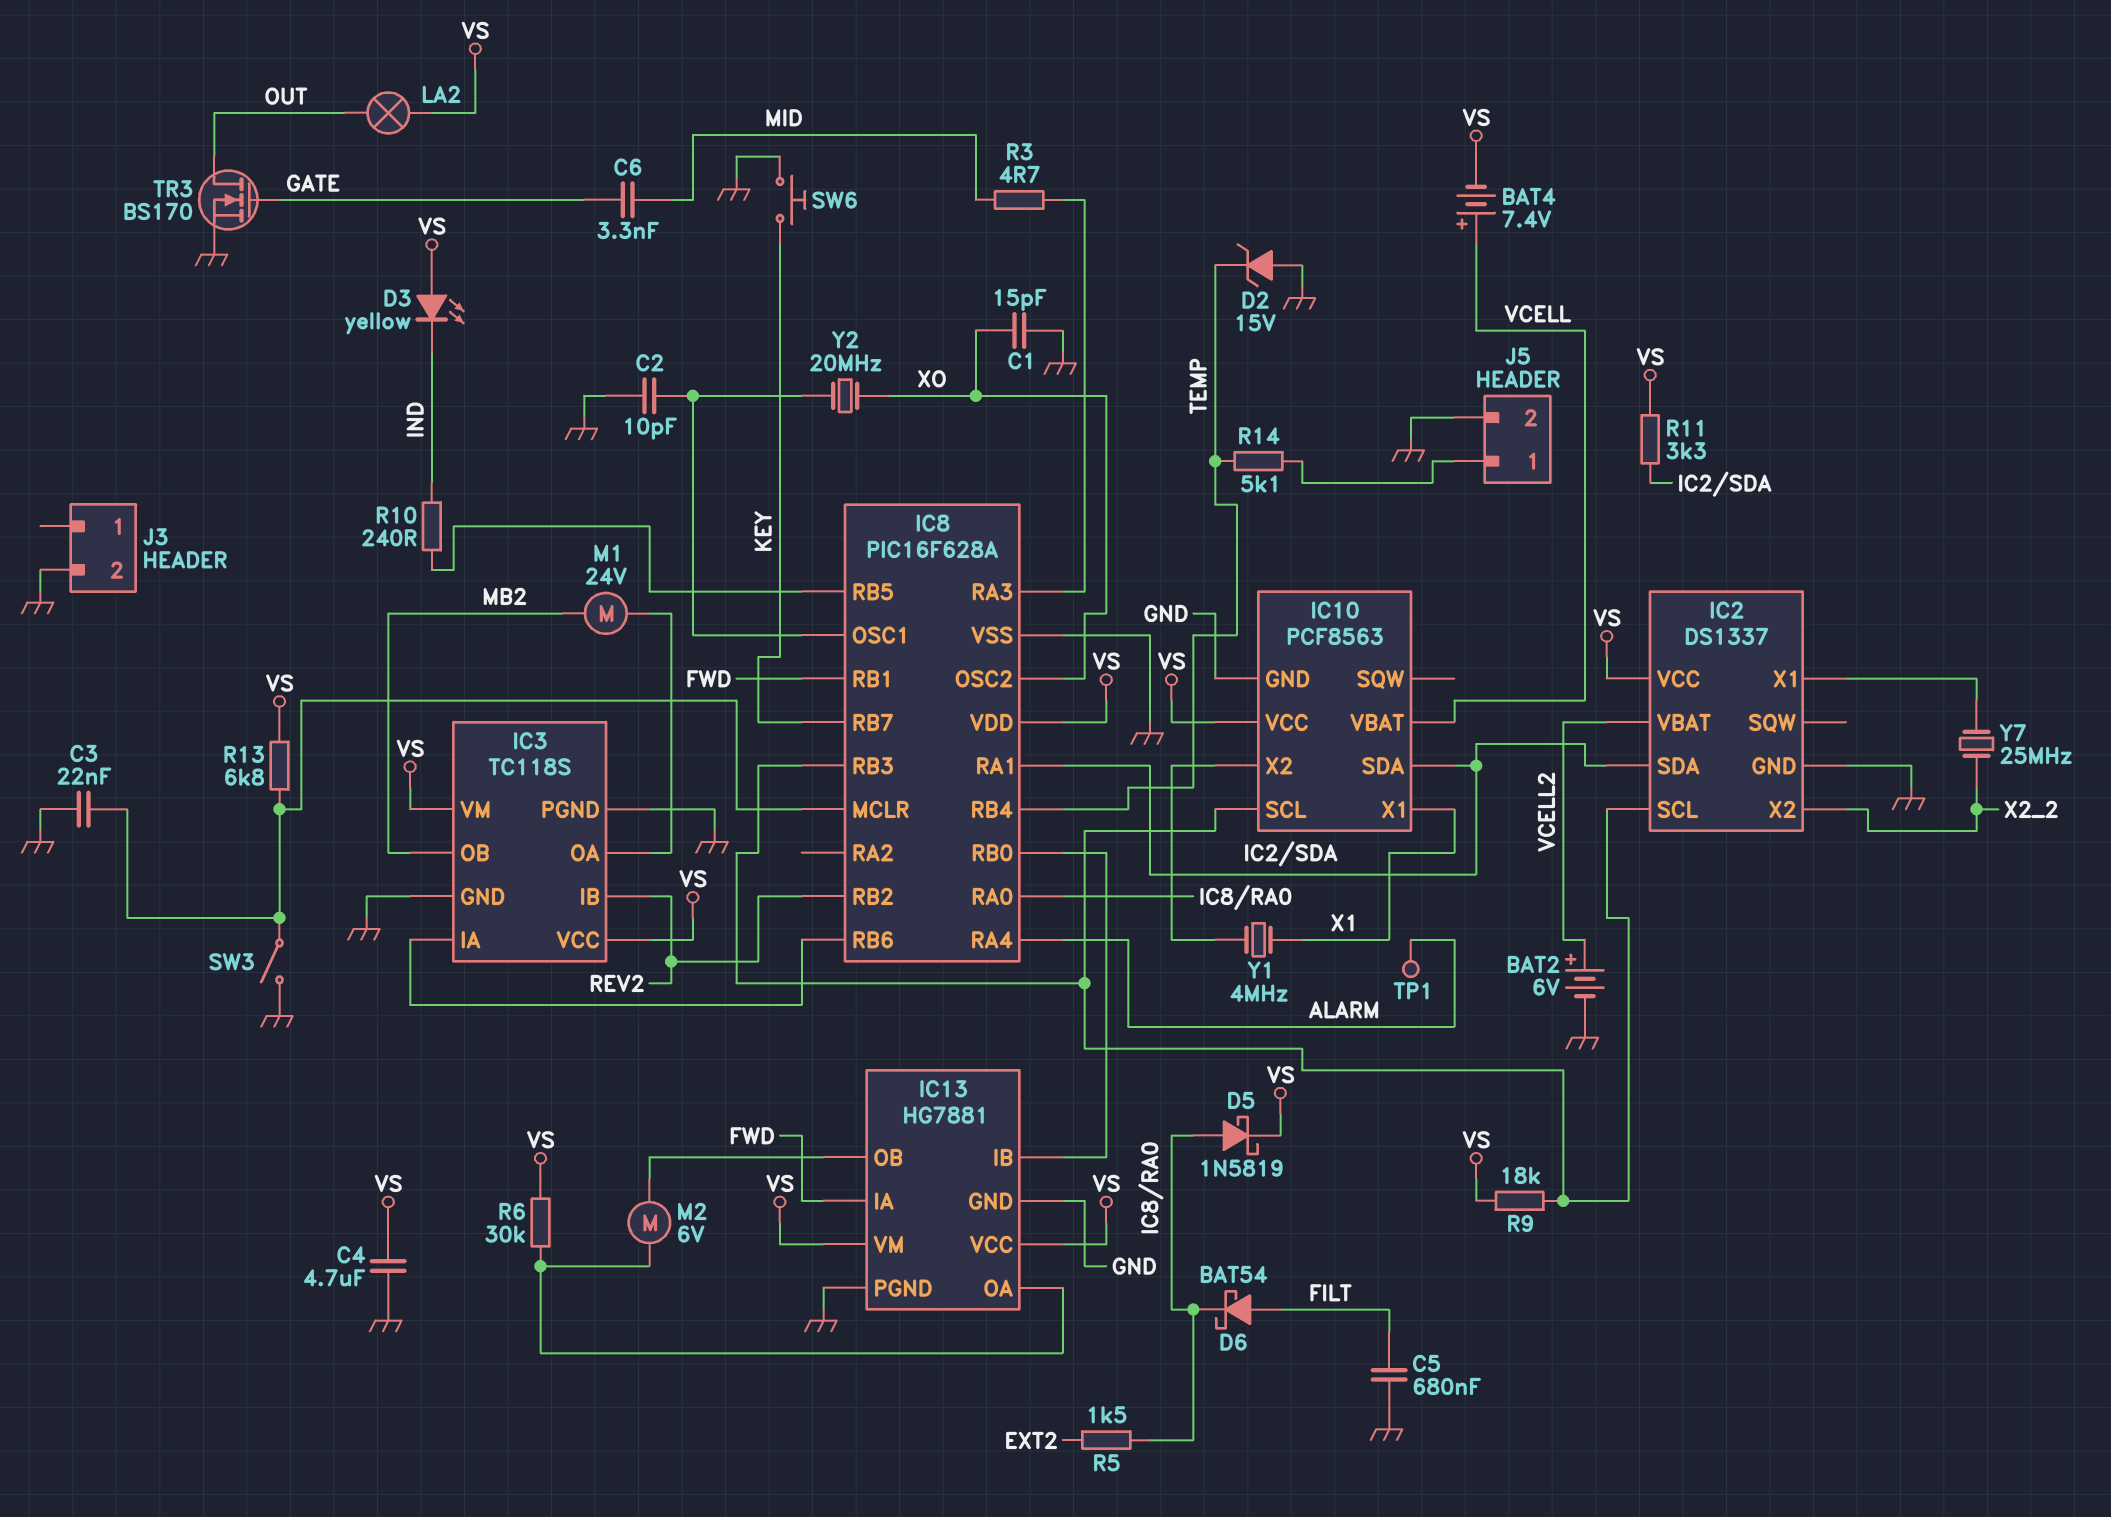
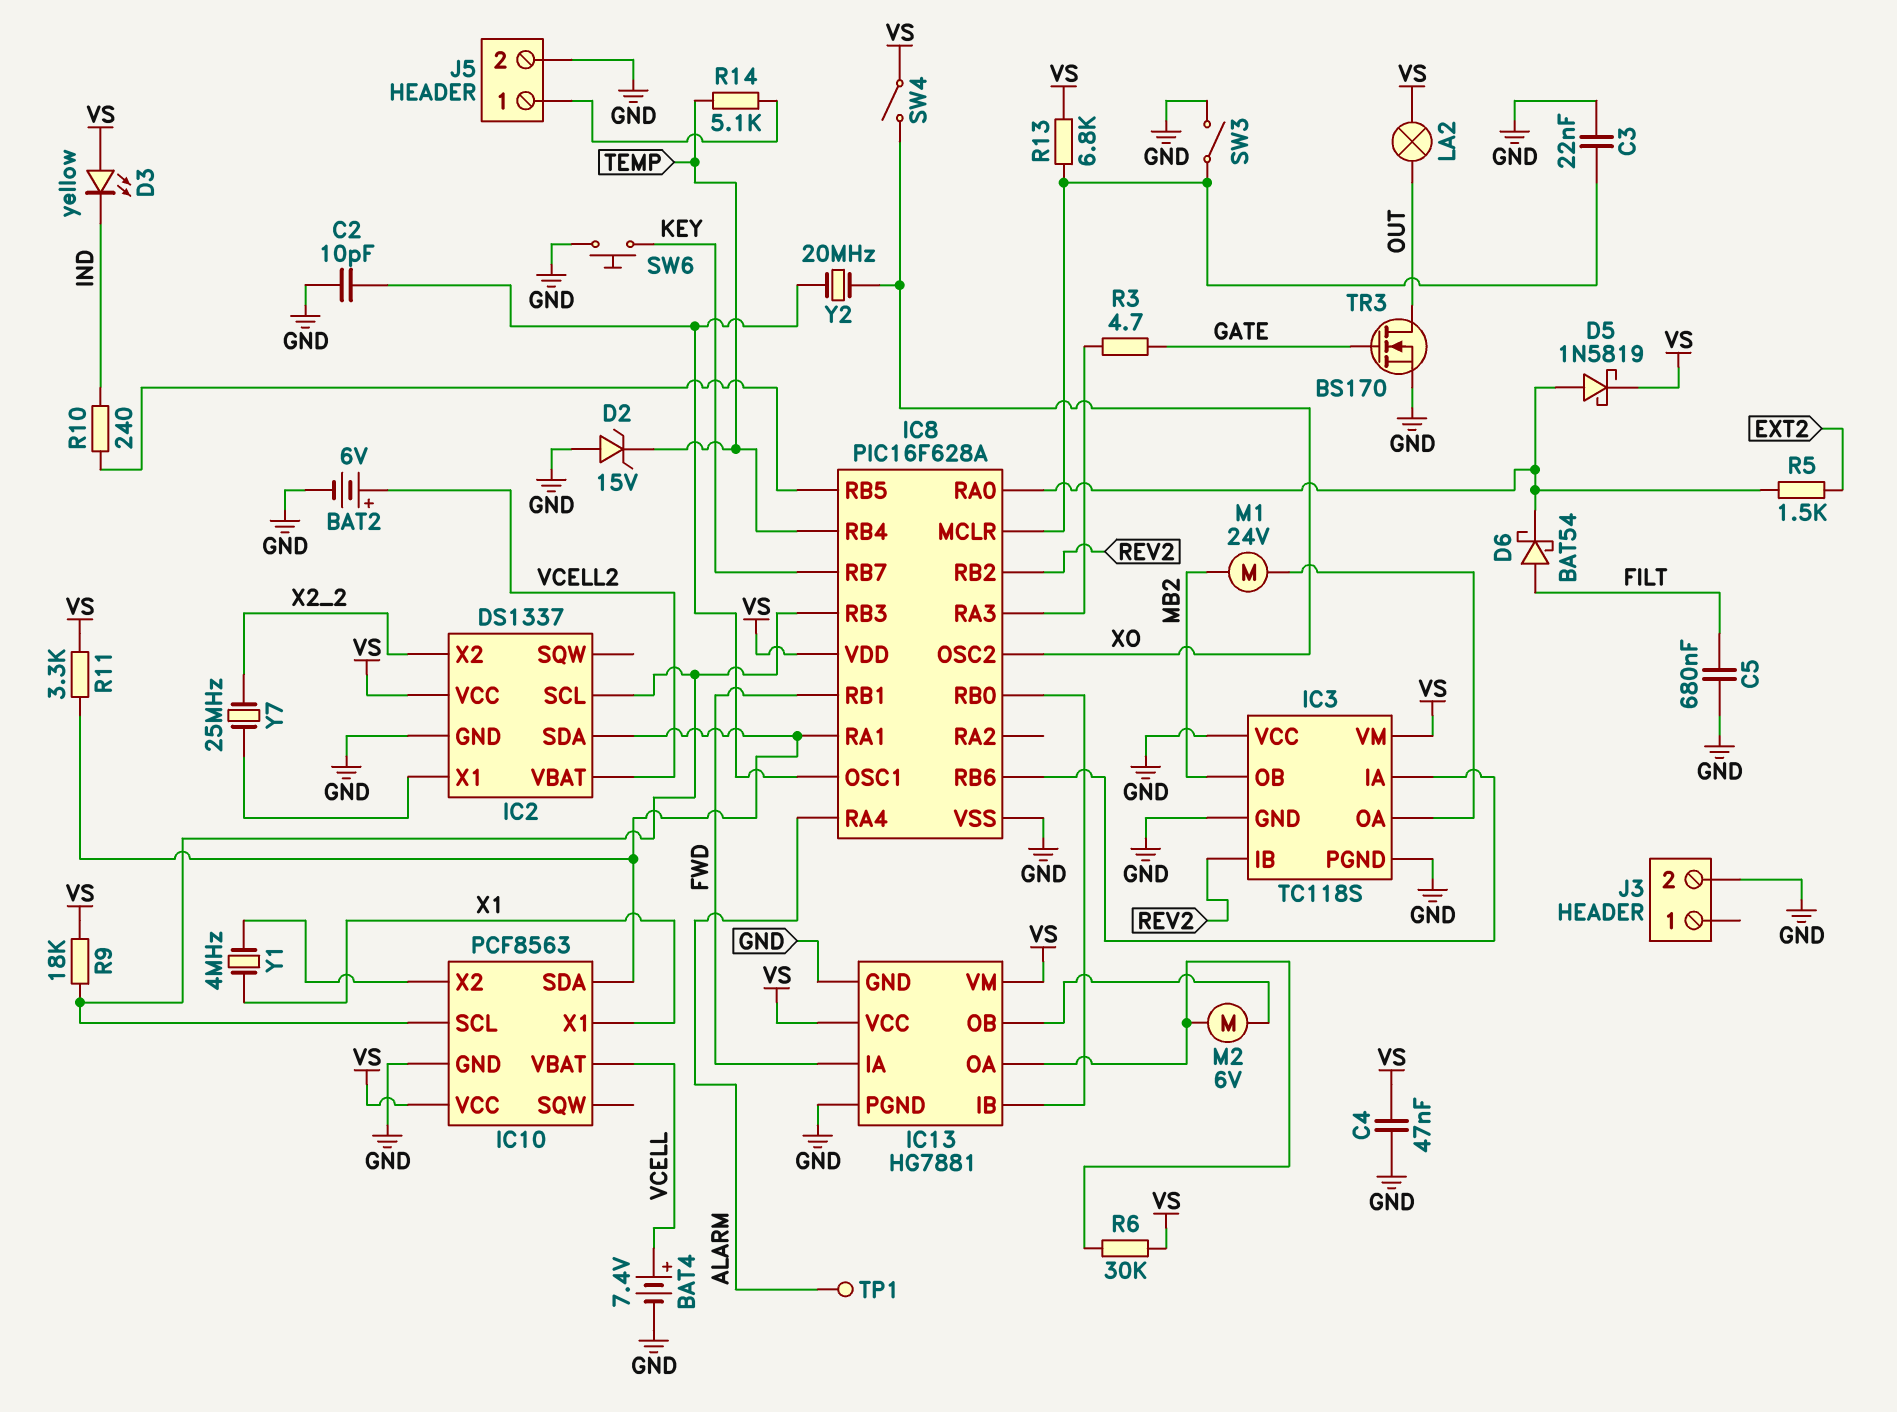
BAT4: 7.4V (plus VCELL, minus VS) -> 7.4V (plus VCELL, minus GND)
C1: 15pF (GND, XO) -> none
C4: 4.7uF (GND, VS) -> 47nF (GND, VS)
C6: 3.3nF (GATE, MID) -> none
IC3 pin VCC: VS -> GND
R3: 4.7 (IC8/RA3, MID) -> 4.7 (GATE, IC8/RA3)
SW4: none -> switch (VS, XO)

